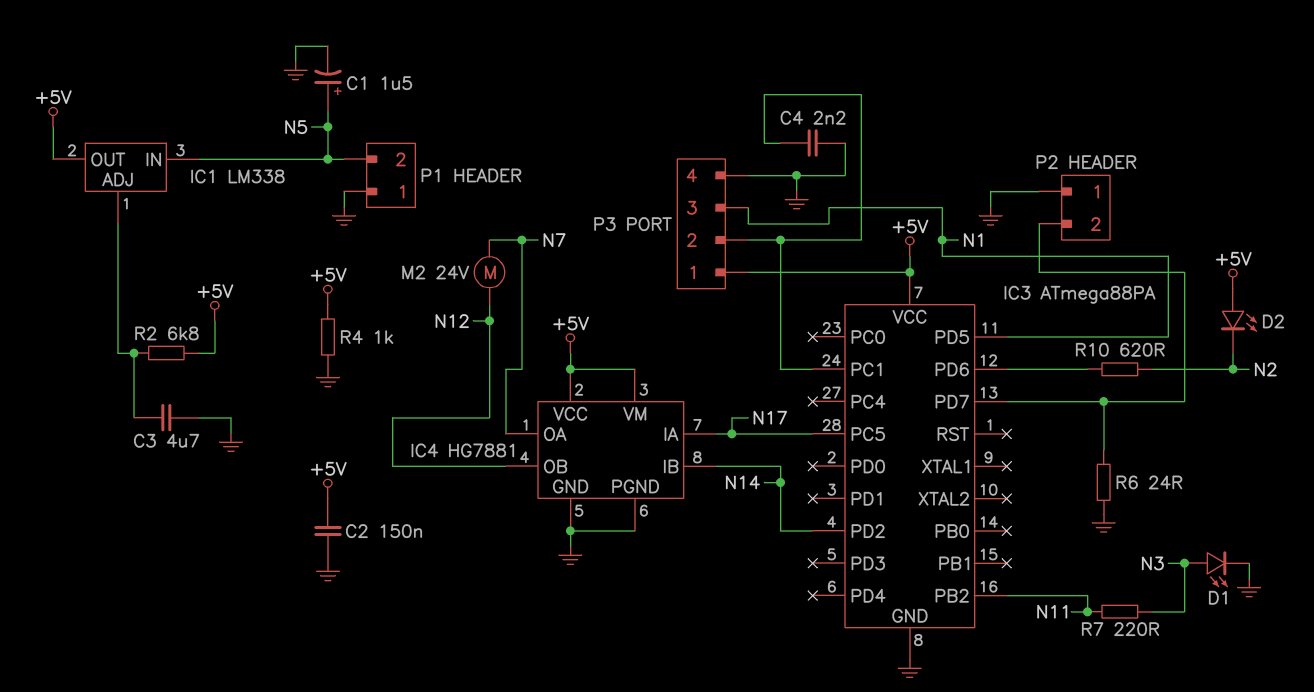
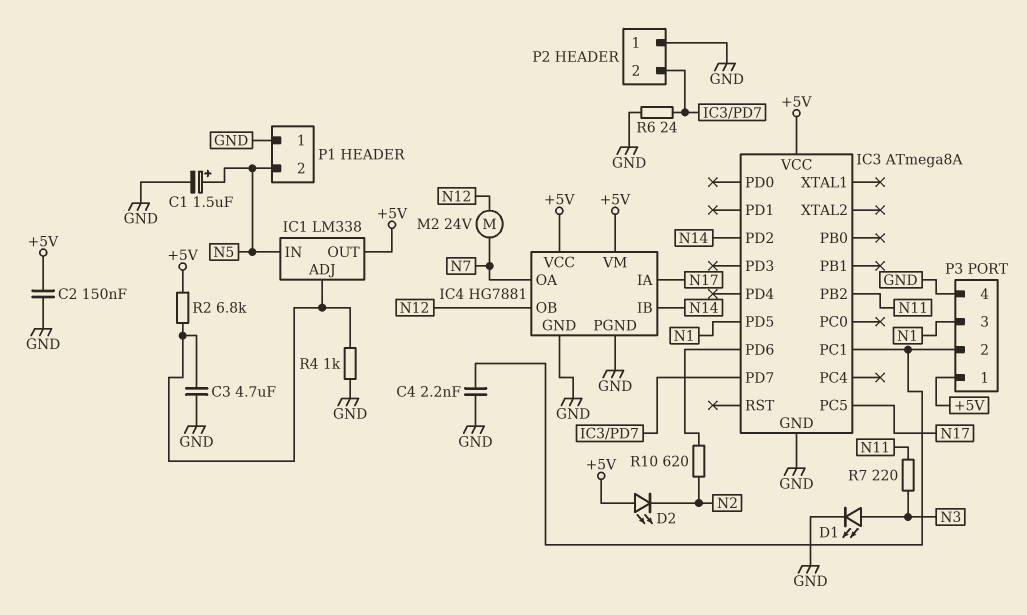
IC3: ATmega88PA -> ATmega8A
R4: 1k (+5V, GND) -> 1k (GND, IC1/ADJ)

